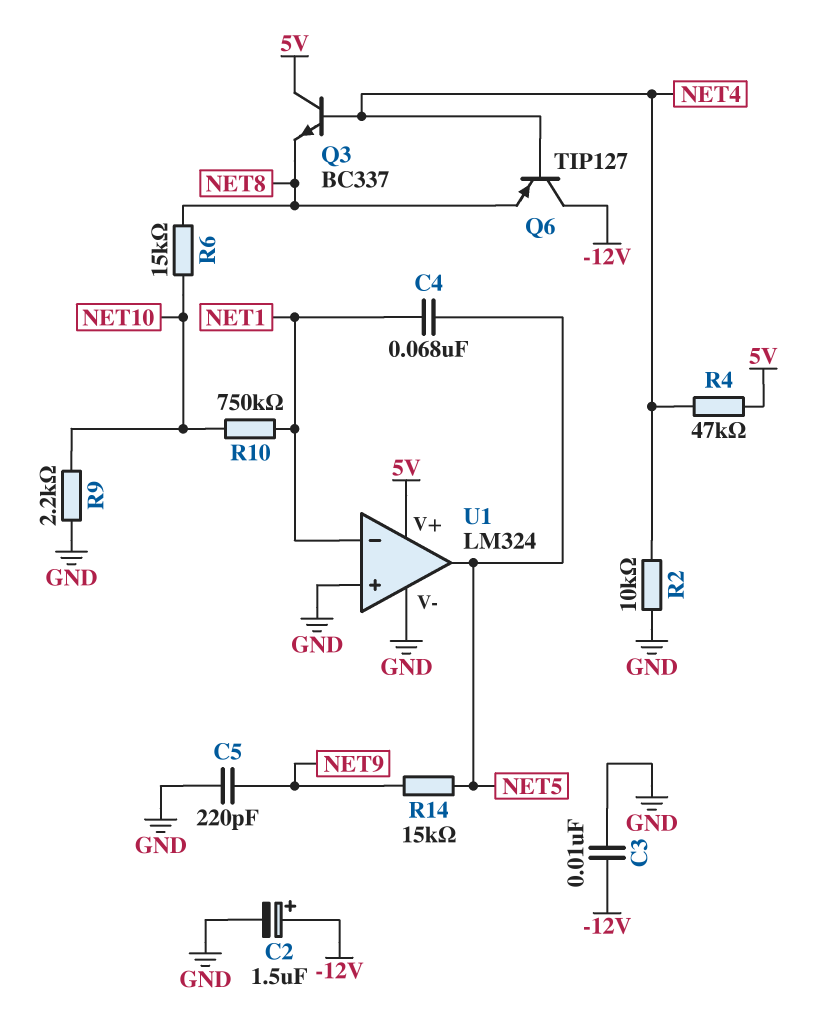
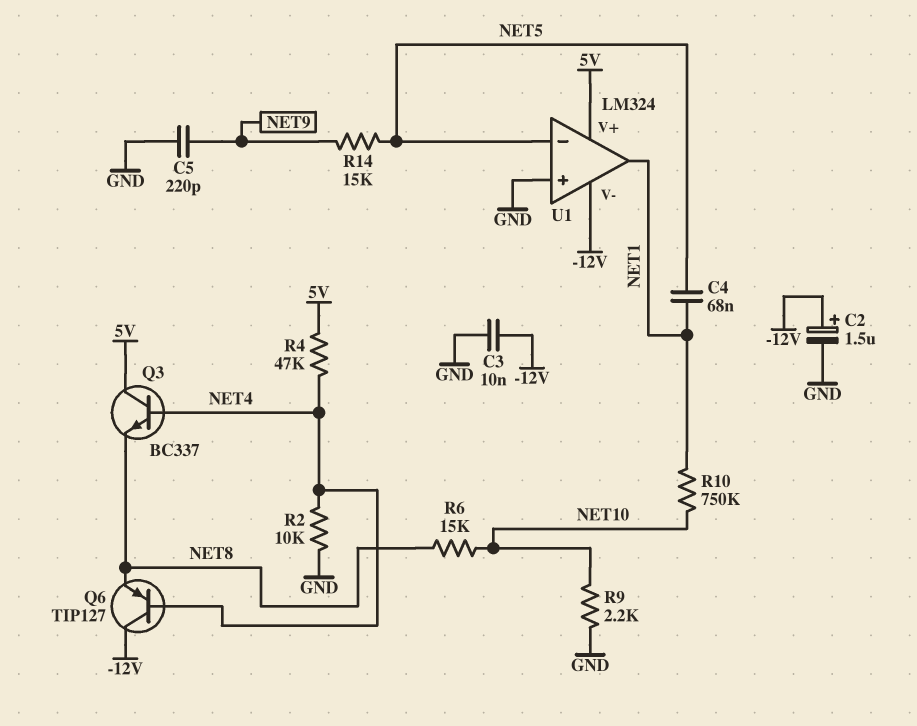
U1 pin V-: GND -> -12V
U1 pin in-: NET1 -> NET5
U1 pin out: NET5 -> NET1

